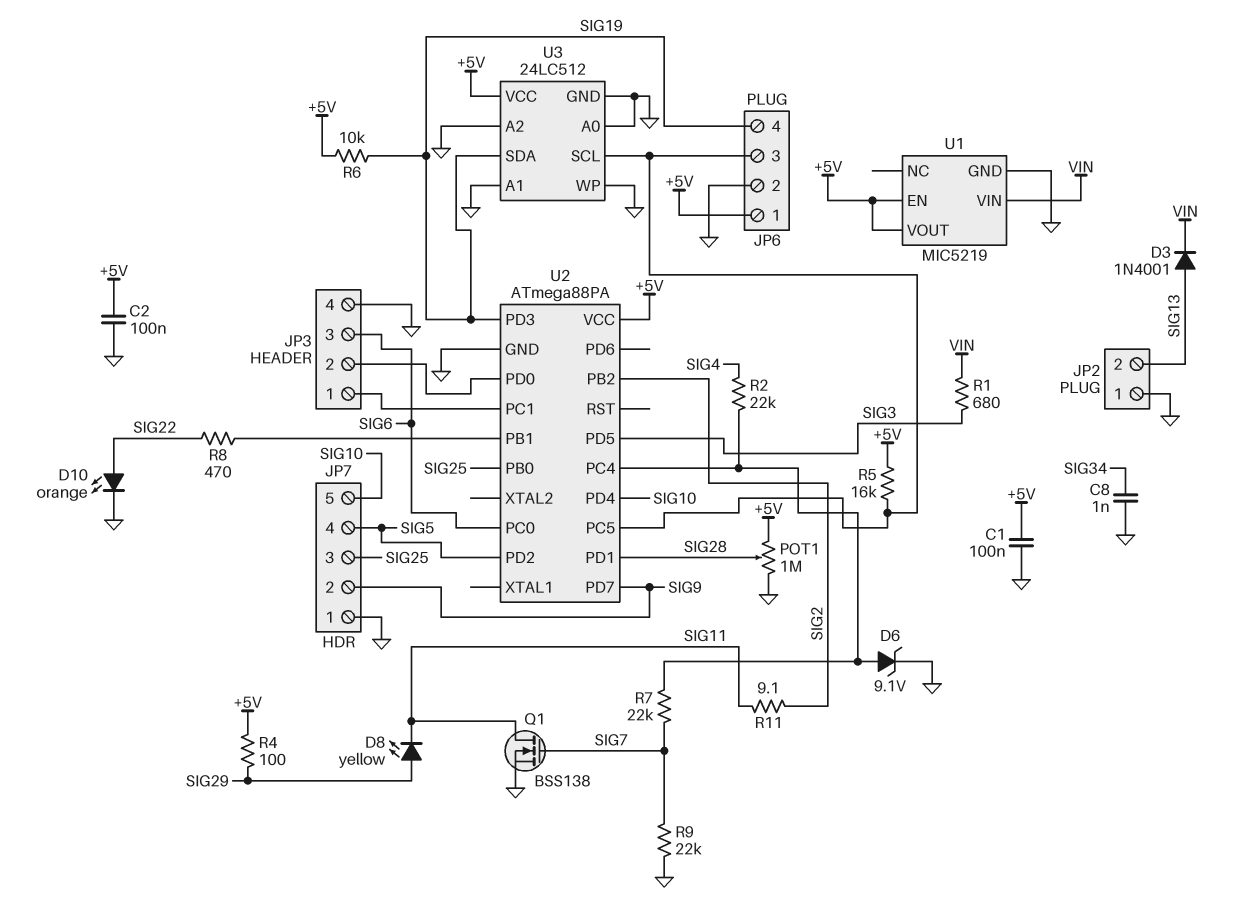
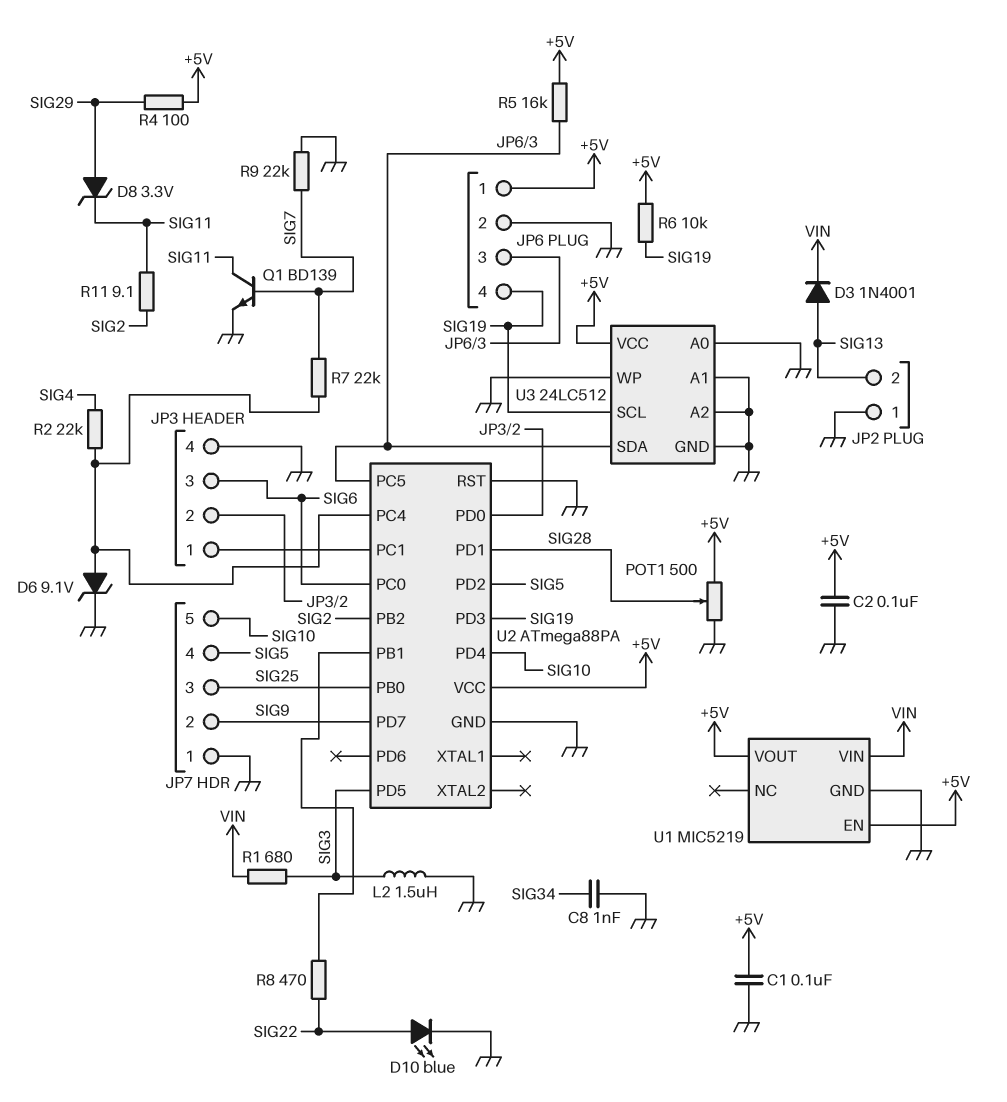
D8: LED yellow (A SIG29, K SIG11) -> zener 3.3V (A SIG29, K SIG11)
D10: LED orange (A SIG22, K GND) -> LED blue (A SIG22, K GND)
L2: none -> 1.5uH (GND, SIG3)
POT1: 1M (+5V, GND, wiper SIG28) -> 500 (+5V, GND, wiper SIG28)
Q1: NMOS BSS138 (G SIG7, D SIG11, S GND) -> NPN BD139 (B SIG7, C SIG11, E GND)
U2 pin RST: none -> GND
U3 pin SCL: JP6/3 -> SIG19
U3 pin SDA: SIG19 -> JP6/3

